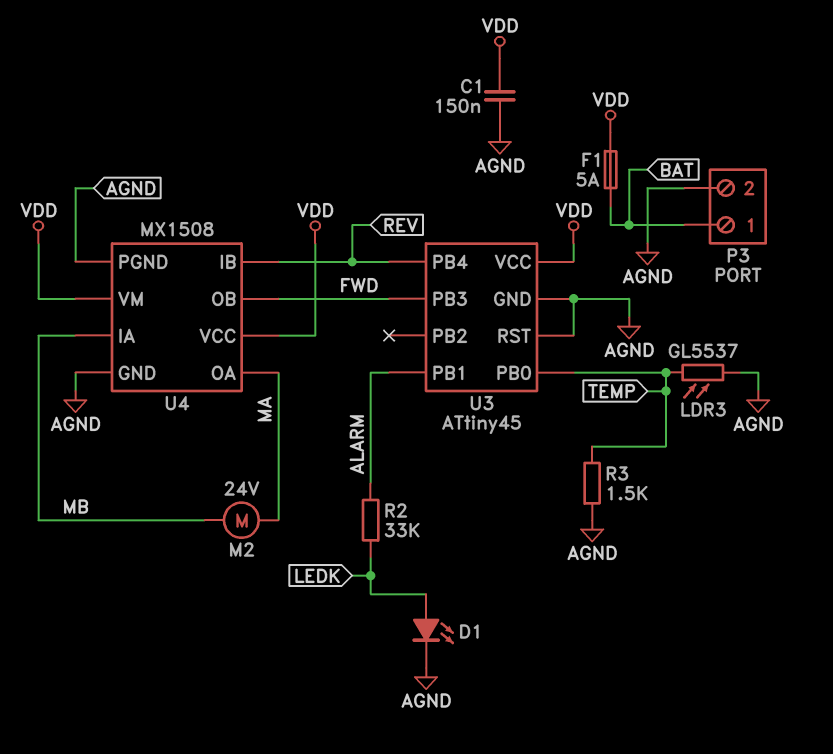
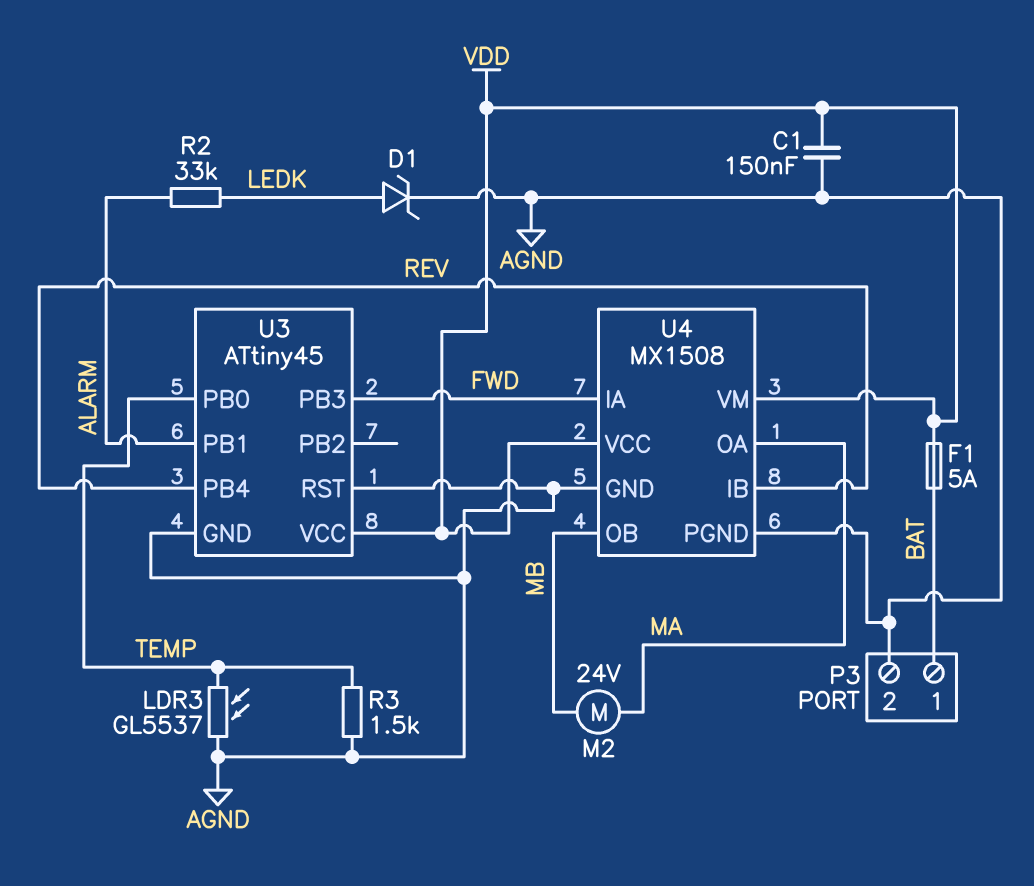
D1: LED (A LEDK, K AGND) -> zener (A LEDK, K AGND)
U4 pin IA: MB -> FWD
U4 pin OB: FWD -> MB

